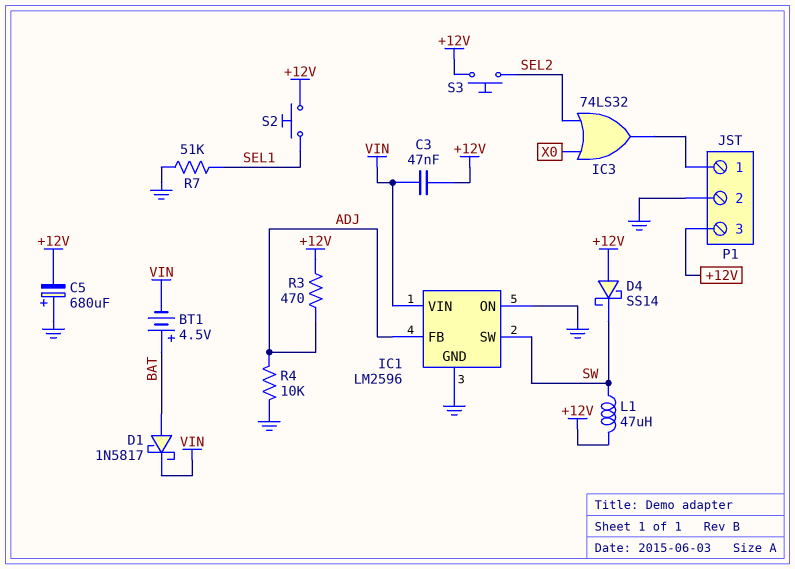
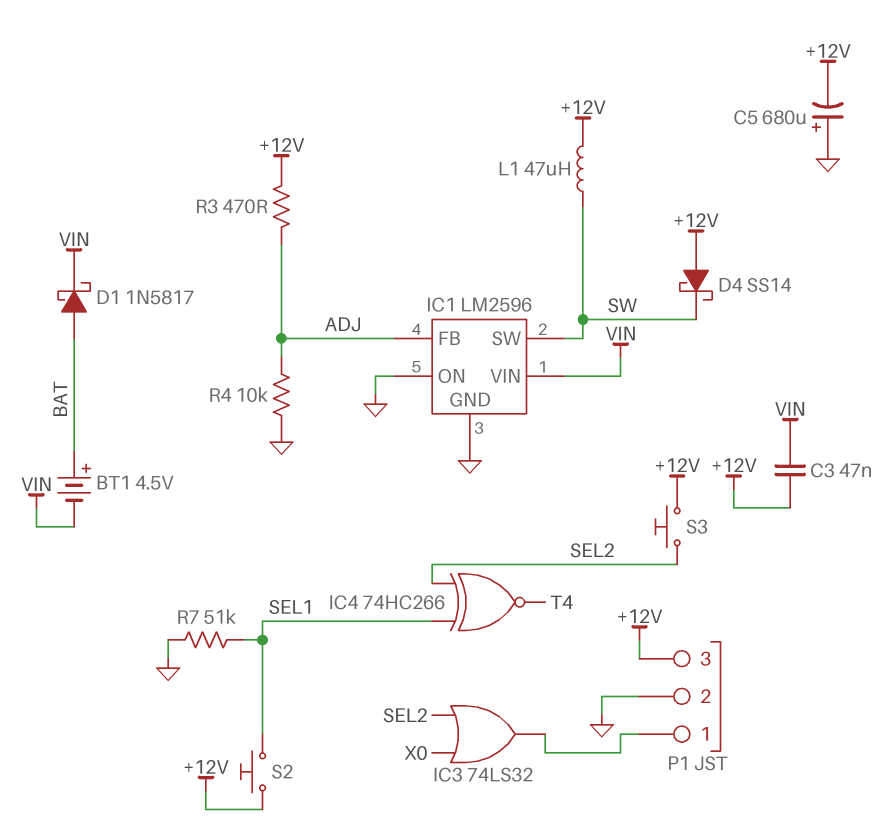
IC4: none -> XNOR 74HC266 (in SEL1, in SEL2, out T4)

